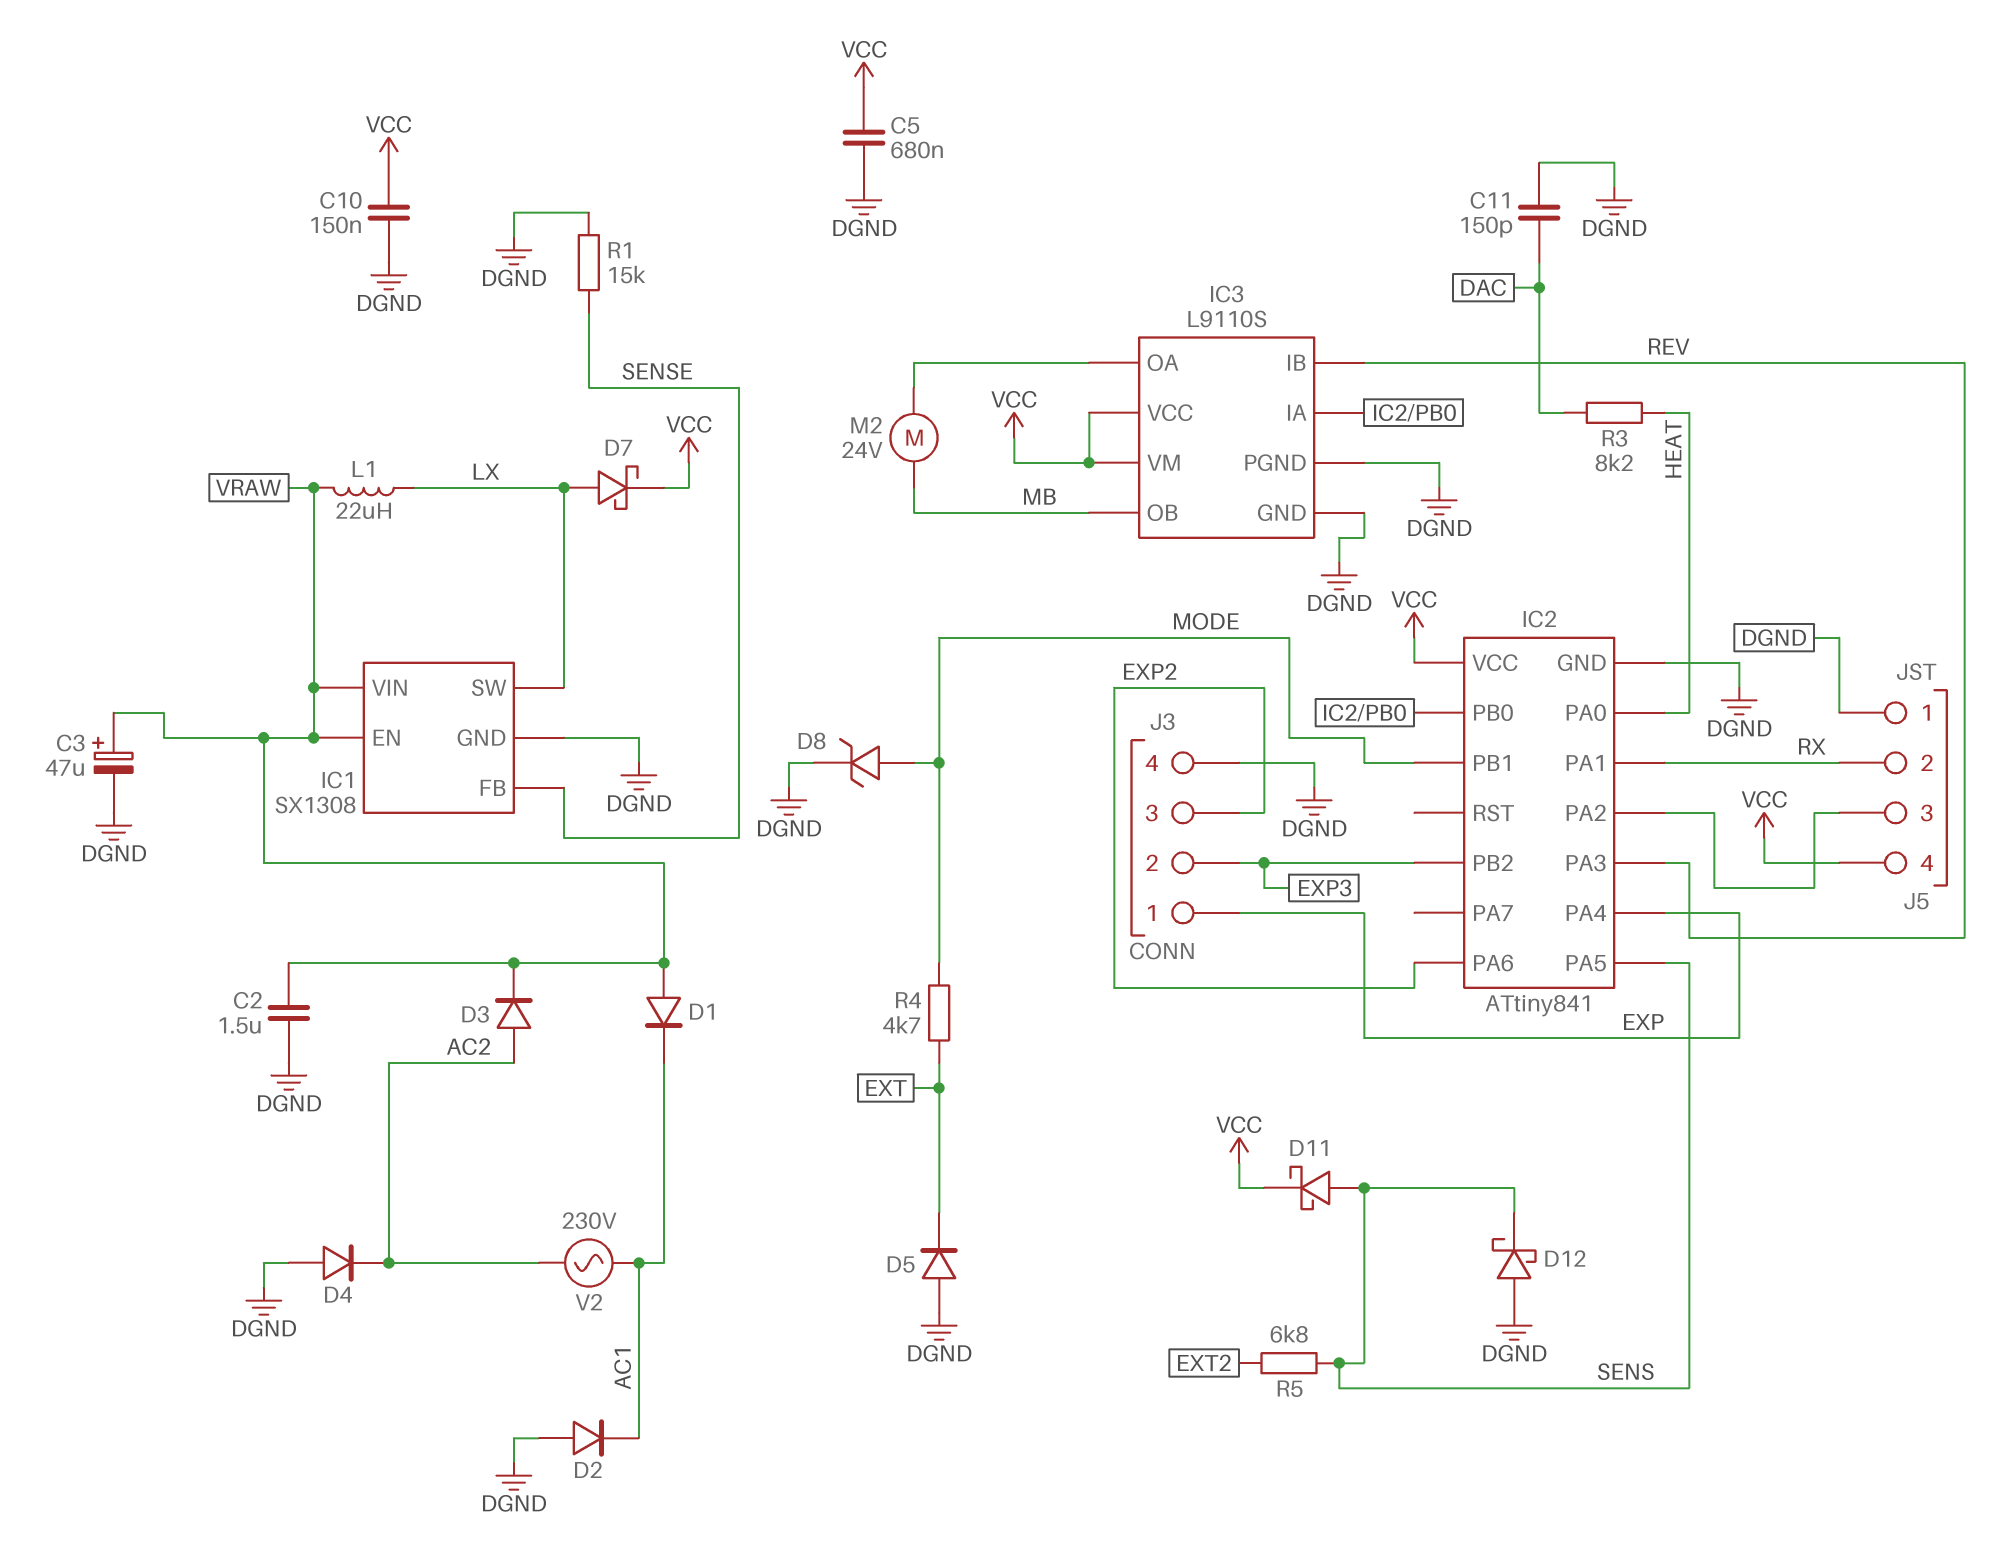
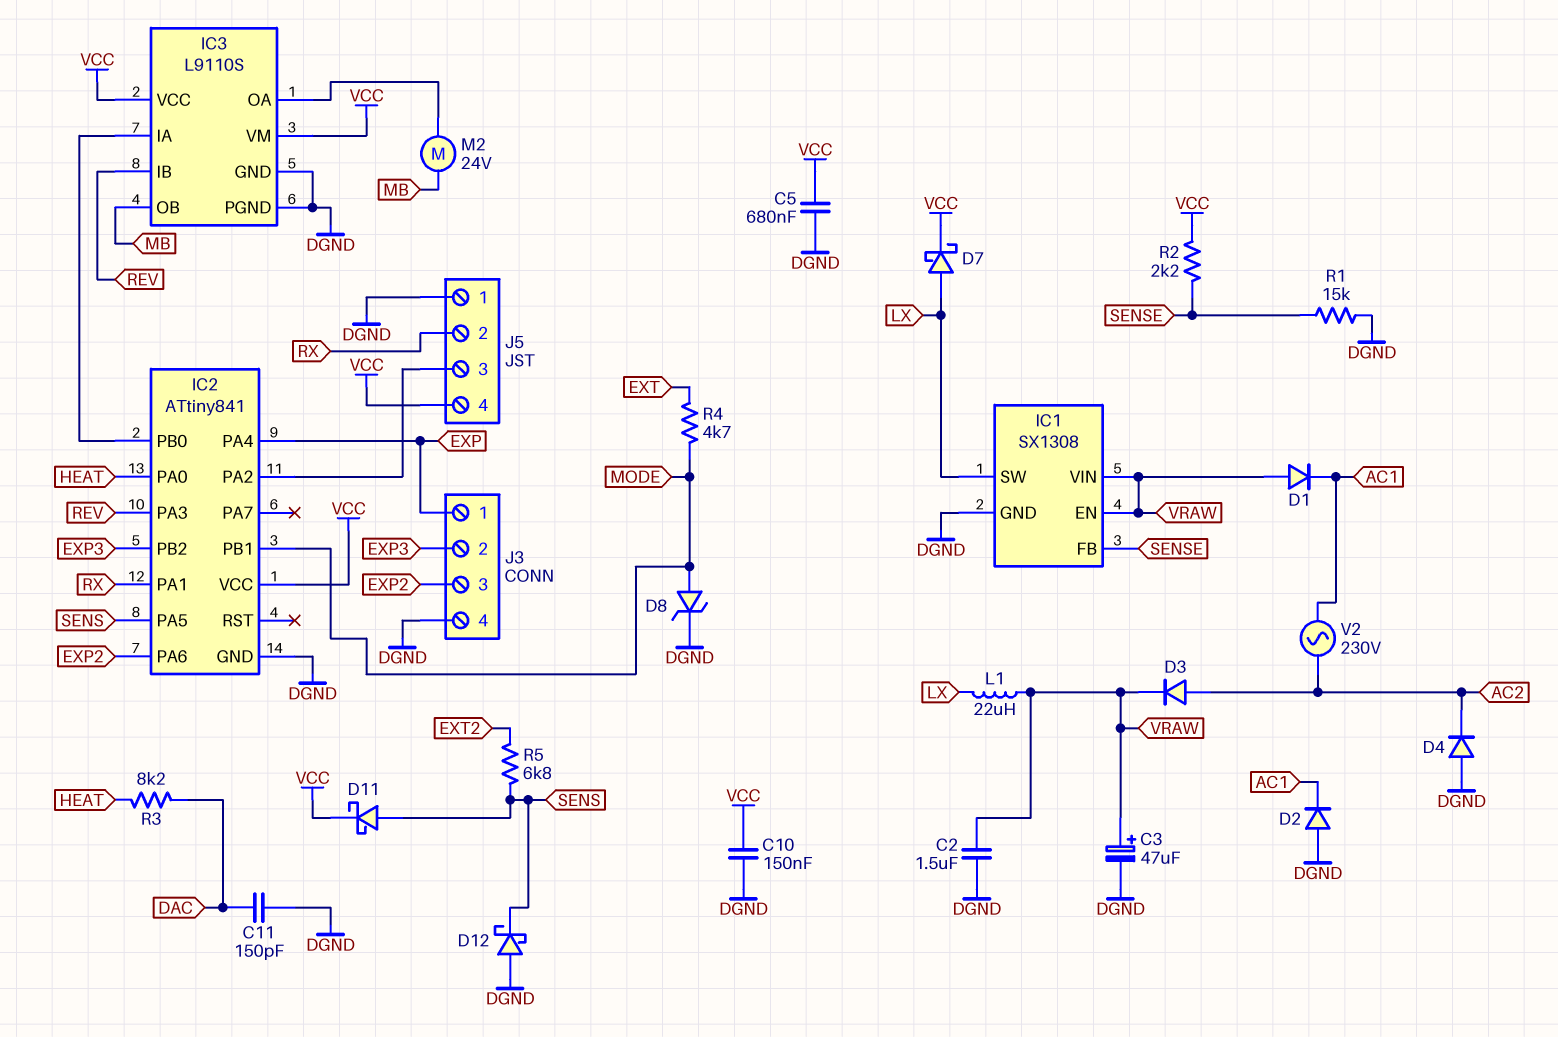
D5: diode (A DGND, K EXT) -> none
R2: none -> 2.2k (SENSE, VCC)

